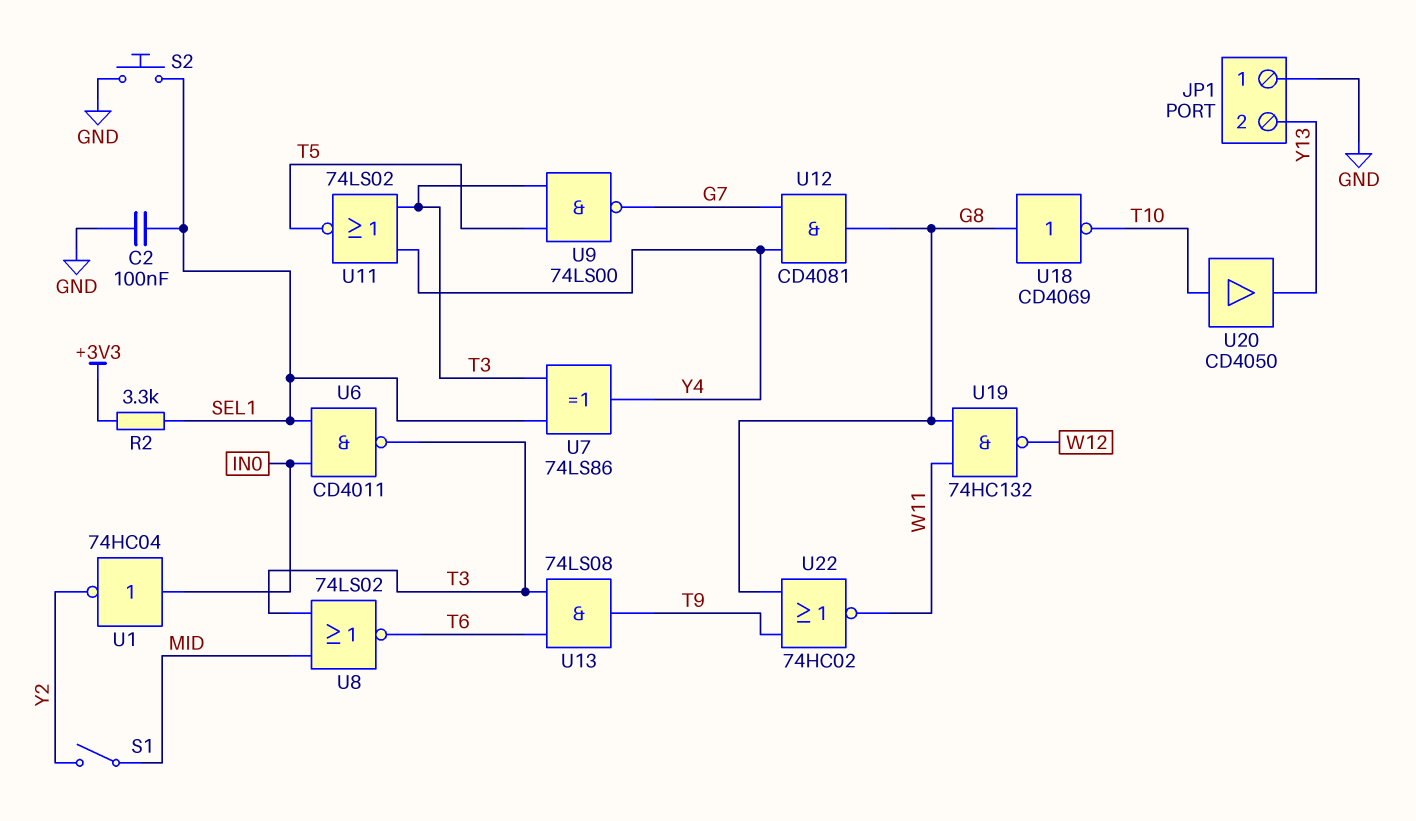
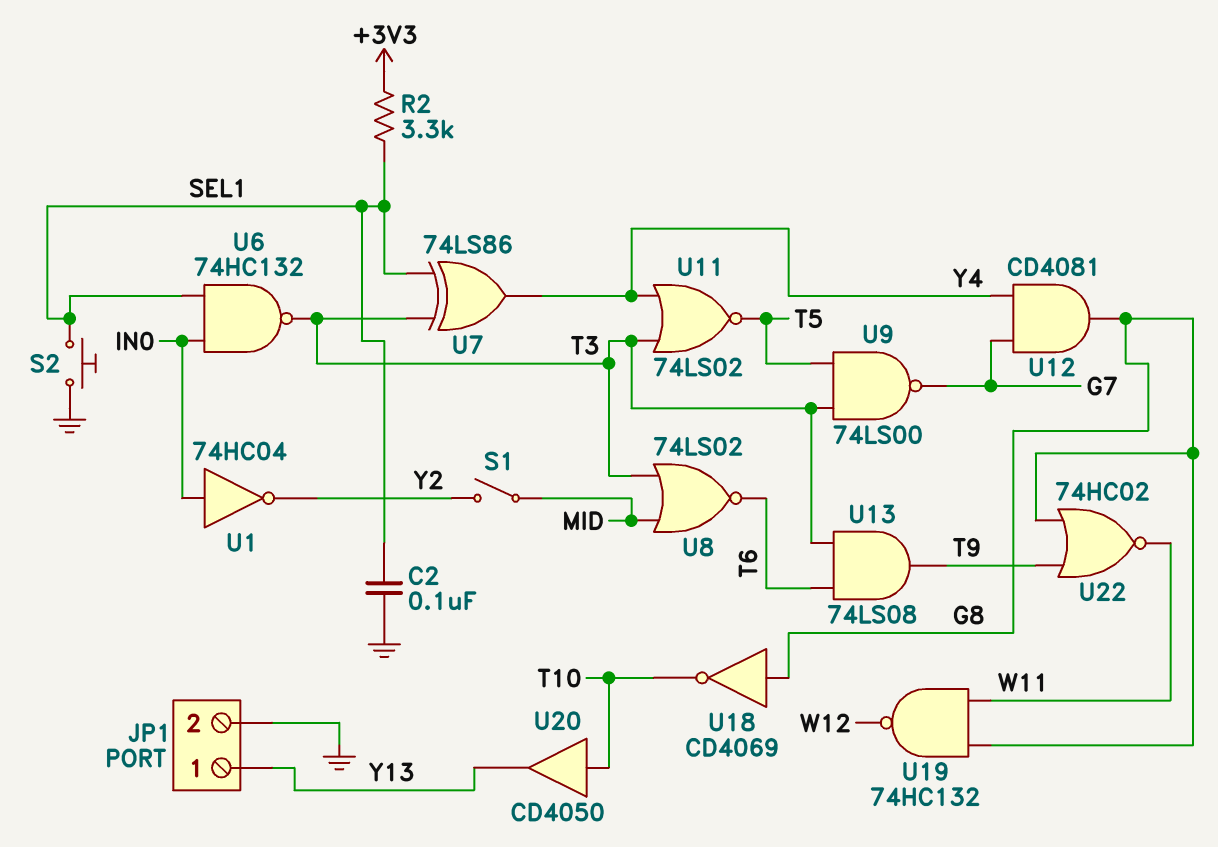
JP1 pin 1: GND -> Y13
JP1 pin 2: Y13 -> GND
U6: NAND CD4011 (in IN0, in SEL1, out T3) -> NAND 74HC132 (in IN0, in SEL1, out T3)

